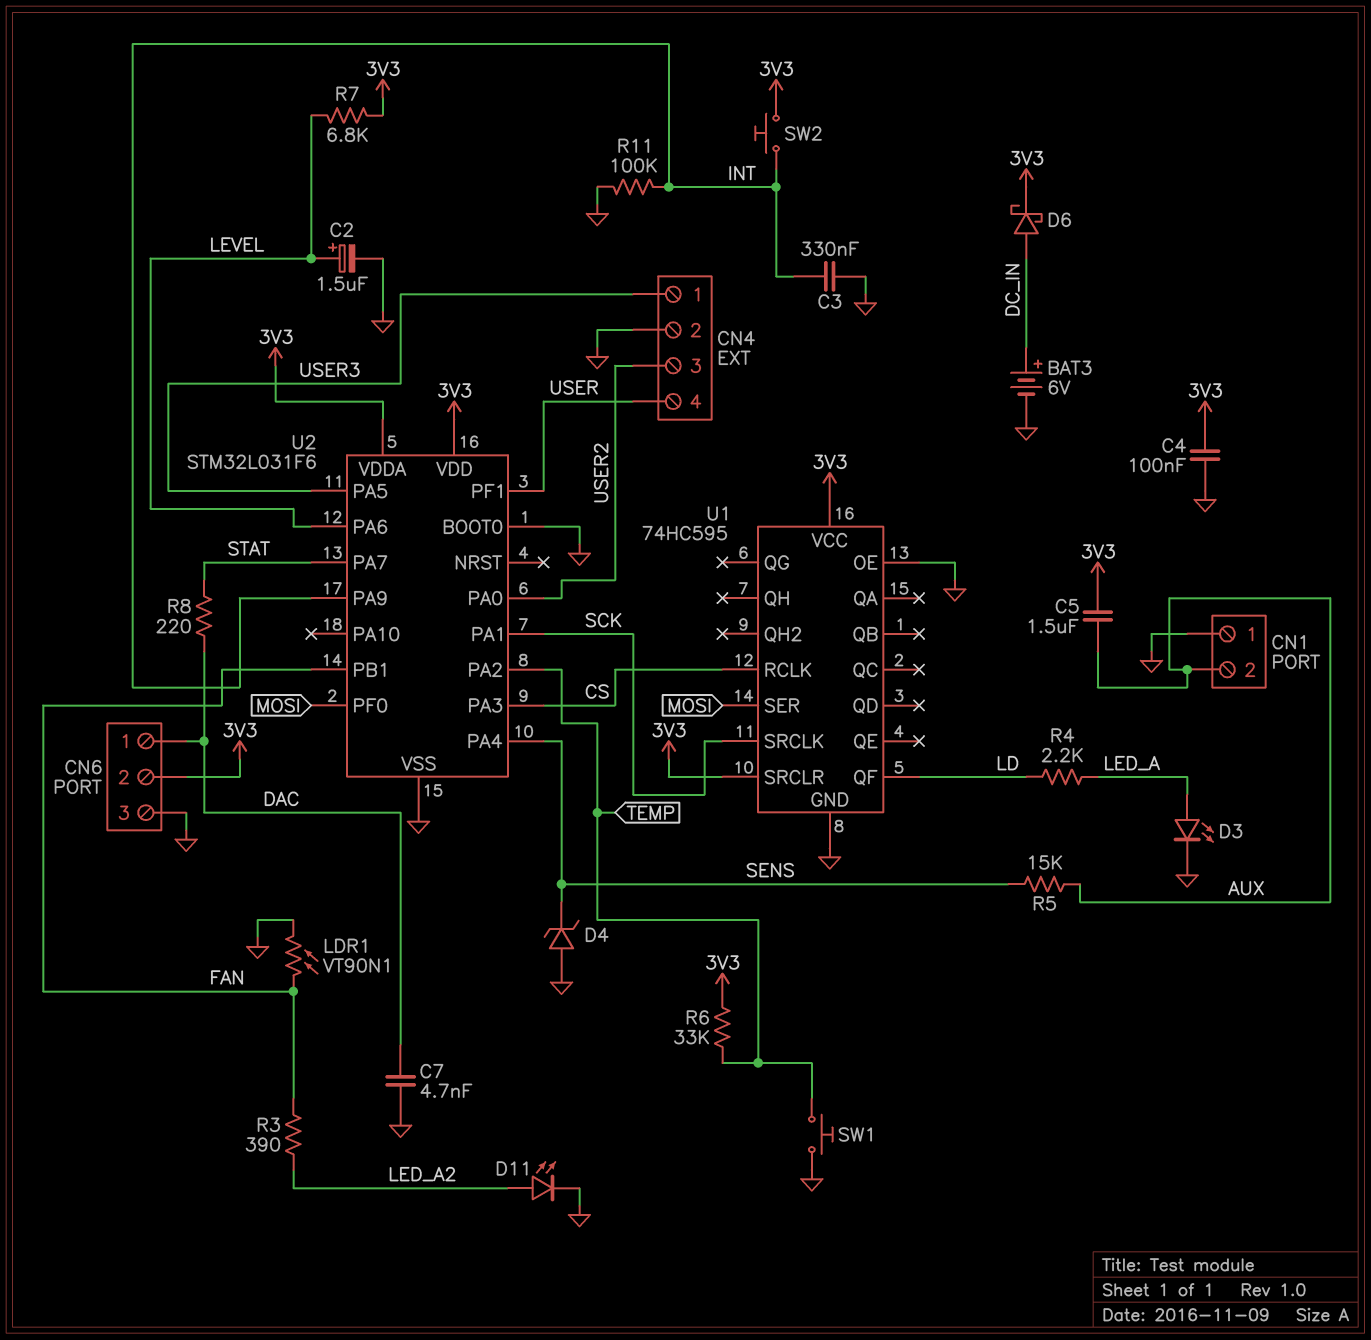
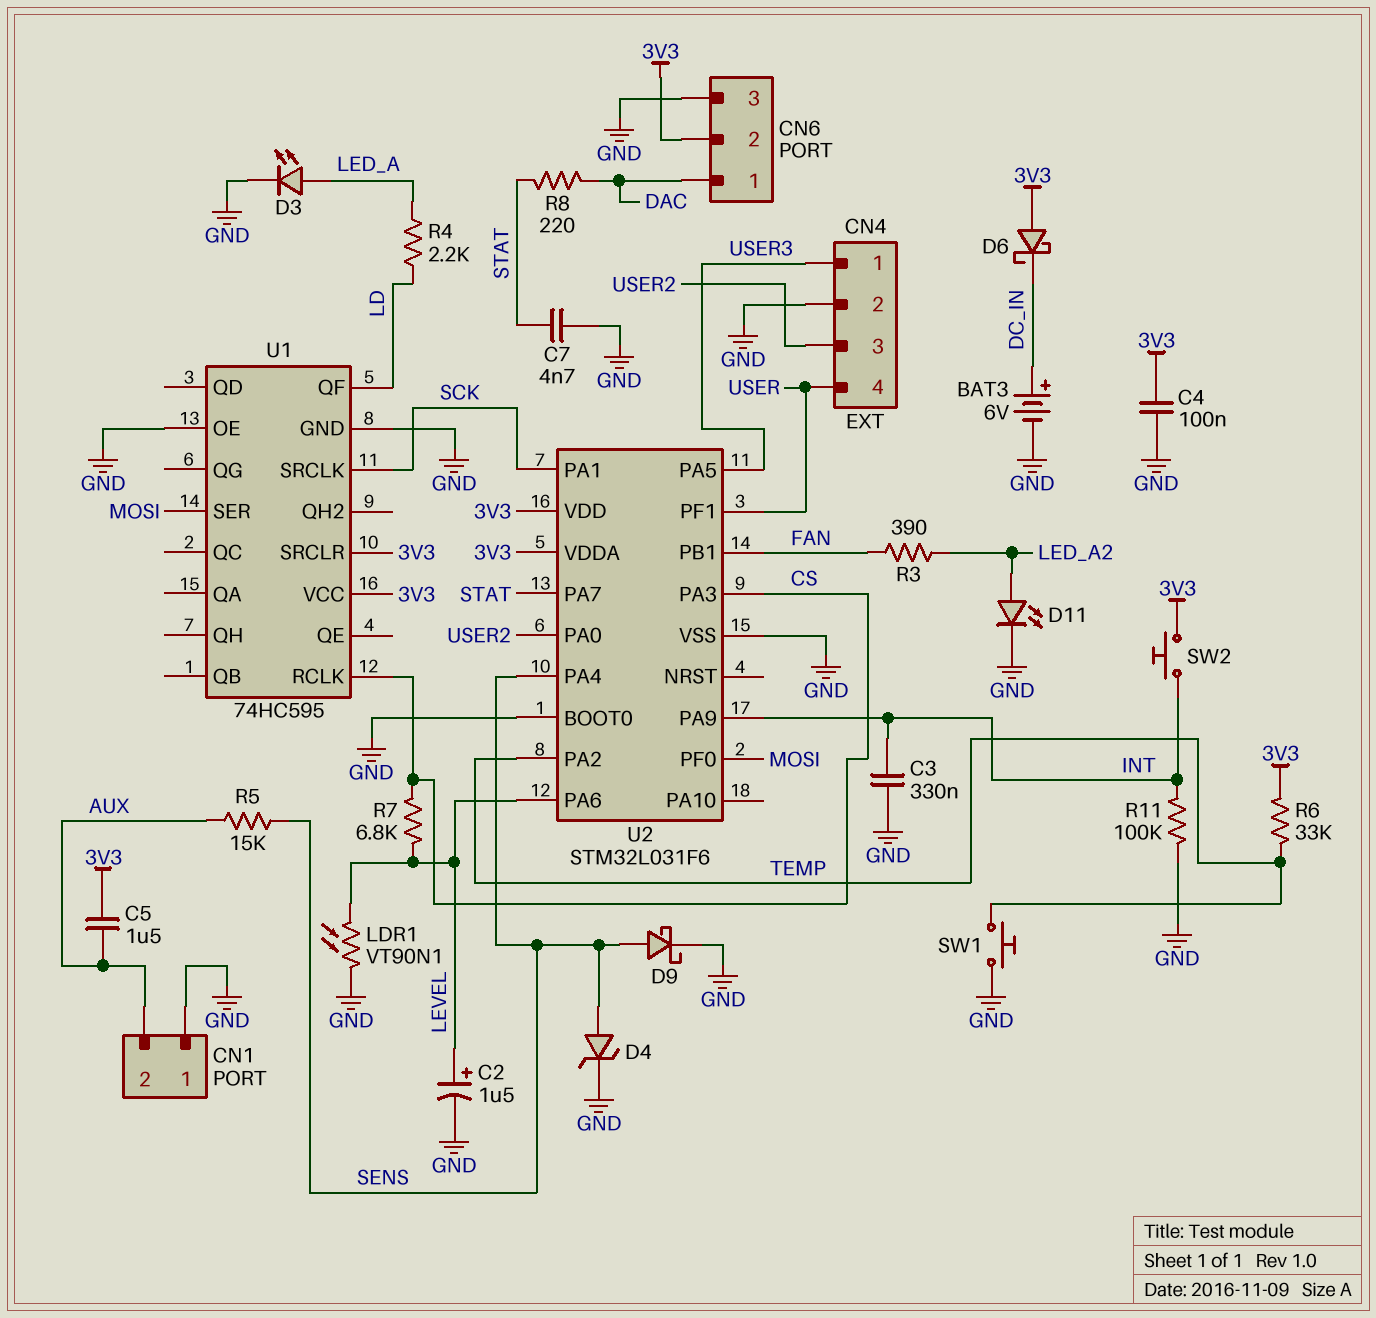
C7: 4.7nF (DAC, GND) -> 4.7nF (GND, STAT)
D4: zener (A GND, K SENS) -> zener (A SENS, K GND)
D6: schottky (A DC_IN, K 3V3) -> schottky (A 3V3, K DC_IN)
D9: none -> schottky (A SENS, K GND)
LDR1: VT90N1 (FAN, GND) -> VT90N1 (GND, LEVEL)
R7: 6.8k (3V3, LEVEL) -> 6.8k (CS, LEVEL)

